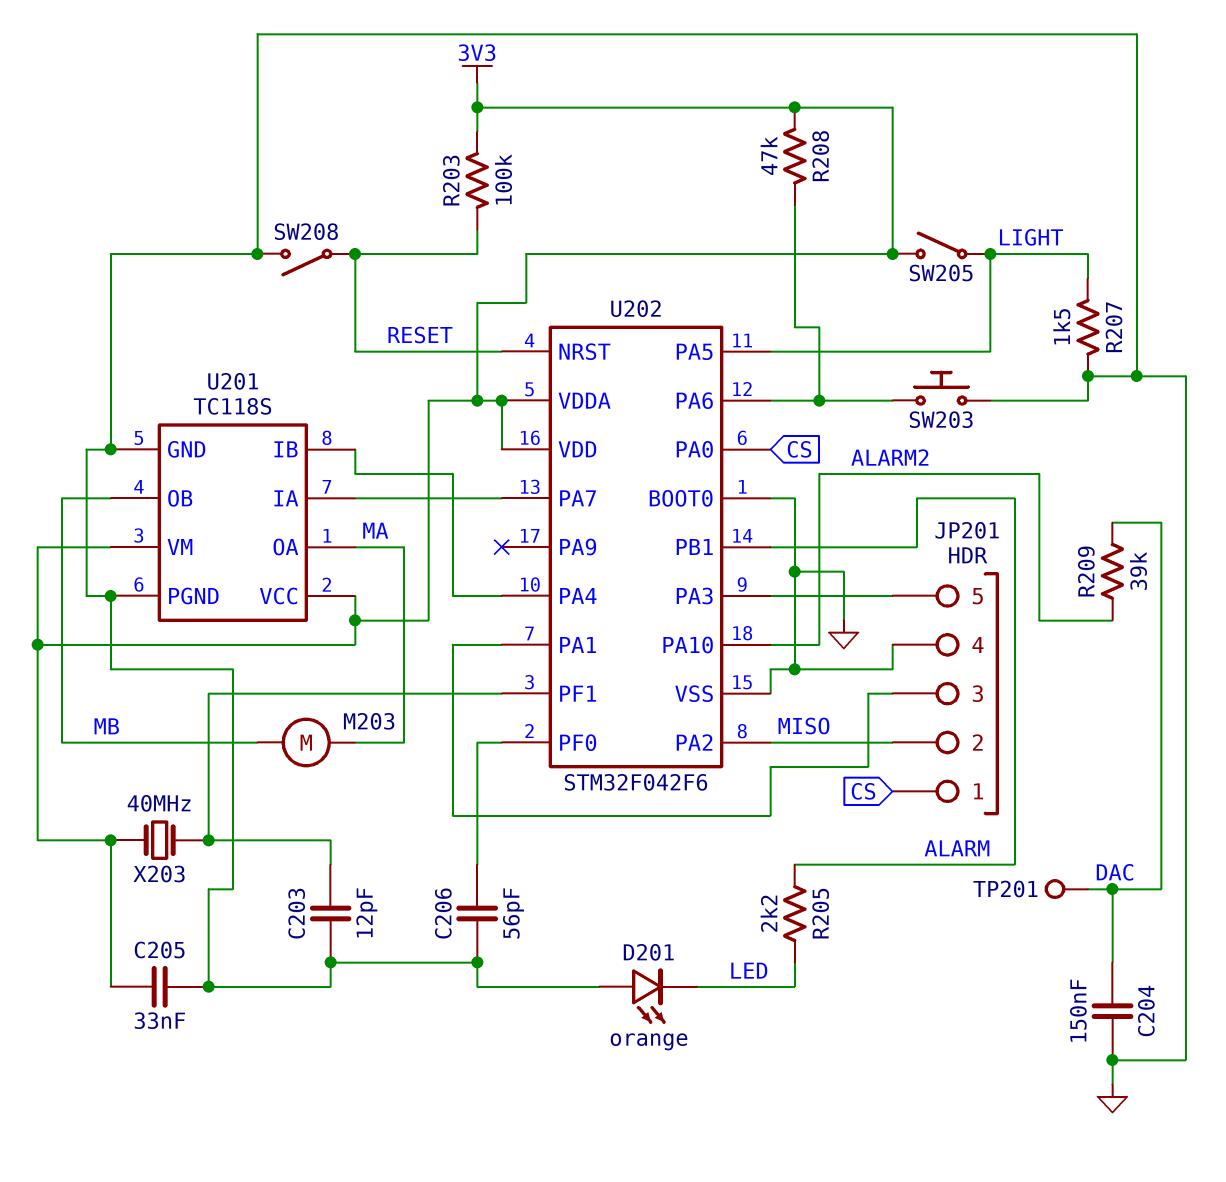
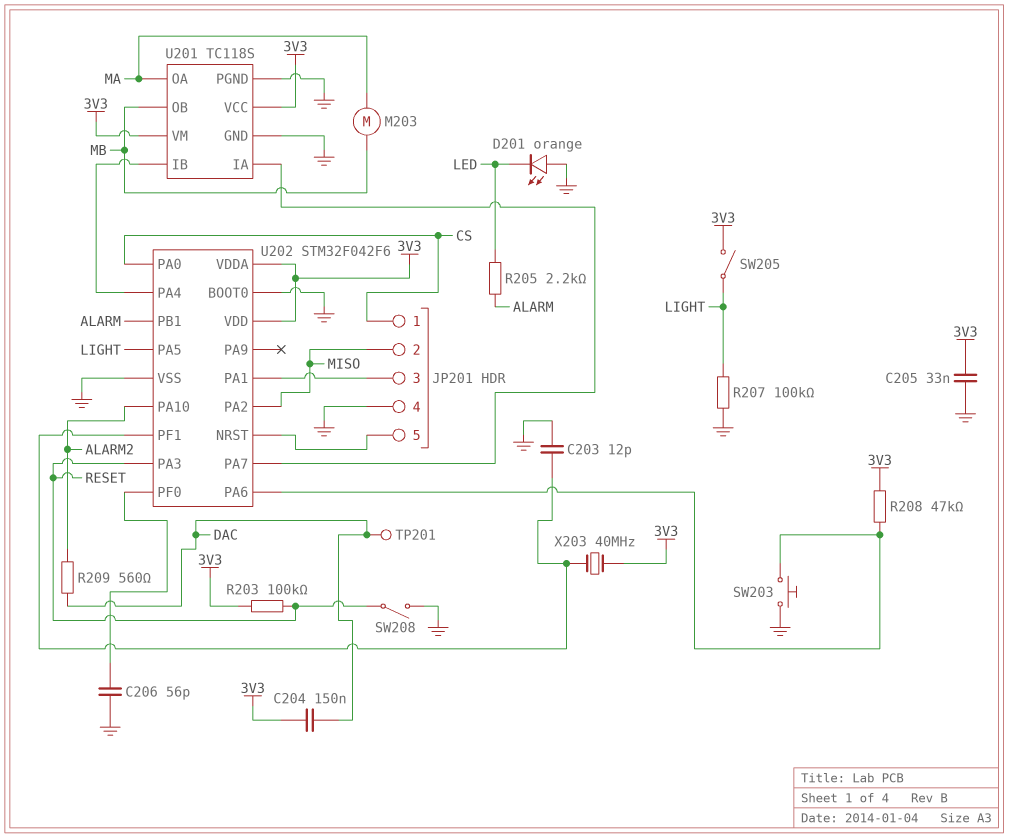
C204: 150nF (DAC, GND) -> 150nF (3V3, DAC)
R207: 1.5k (GND, LIGHT) -> 100k (GND, LIGHT)
R209: 39k (ALARM2, DAC) -> 560 (ALARM2, DAC)
U202 pin NRST: RESET -> JP201/5
U202 pin PA3: JP201/5 -> RESET

